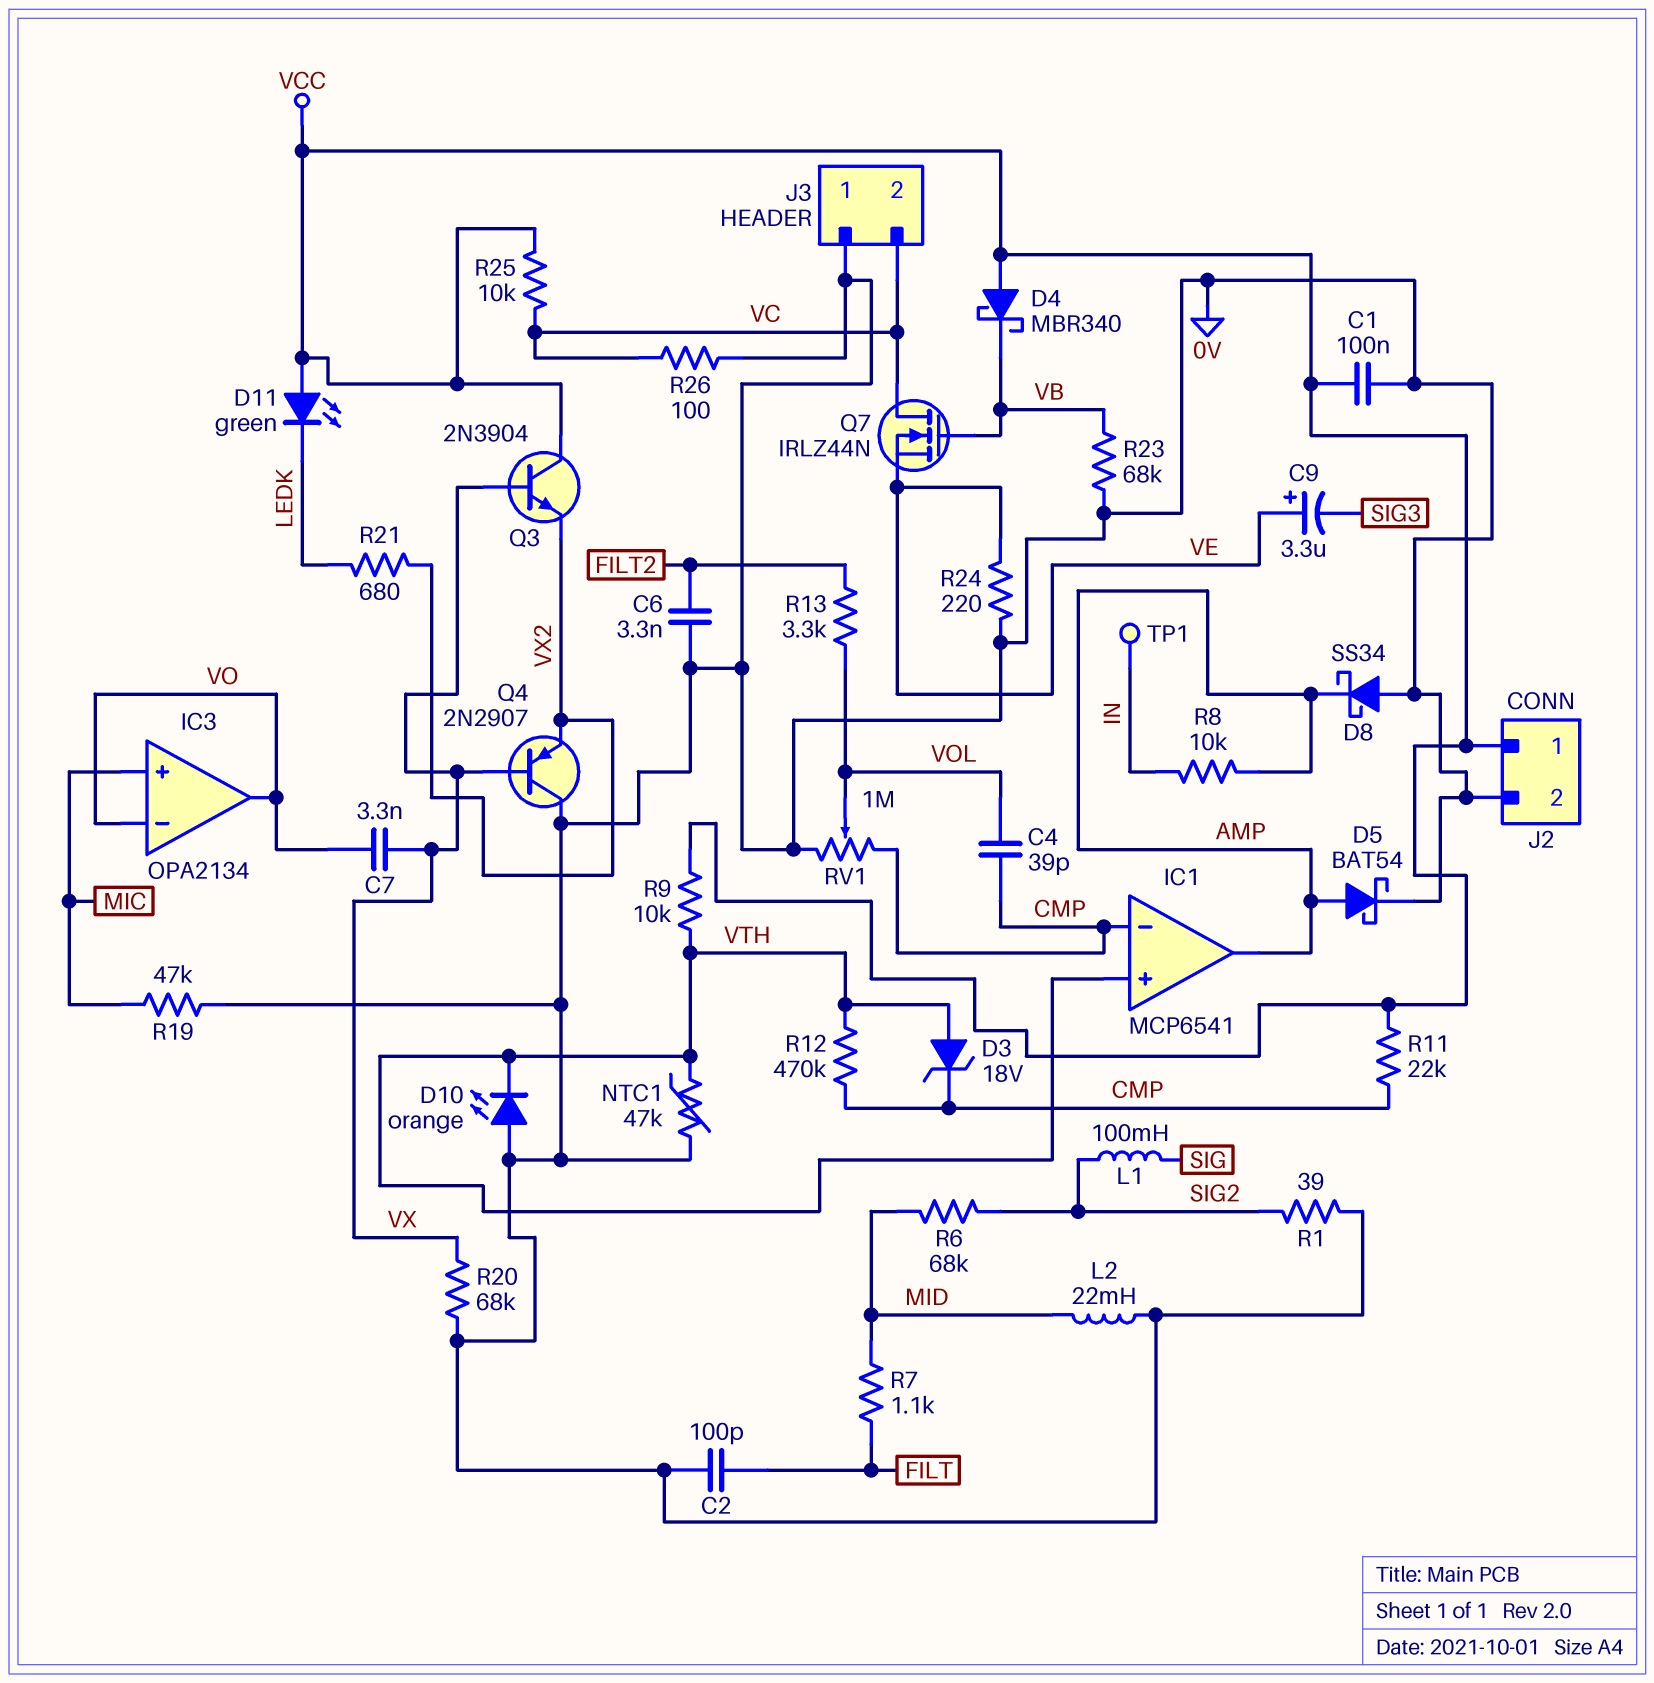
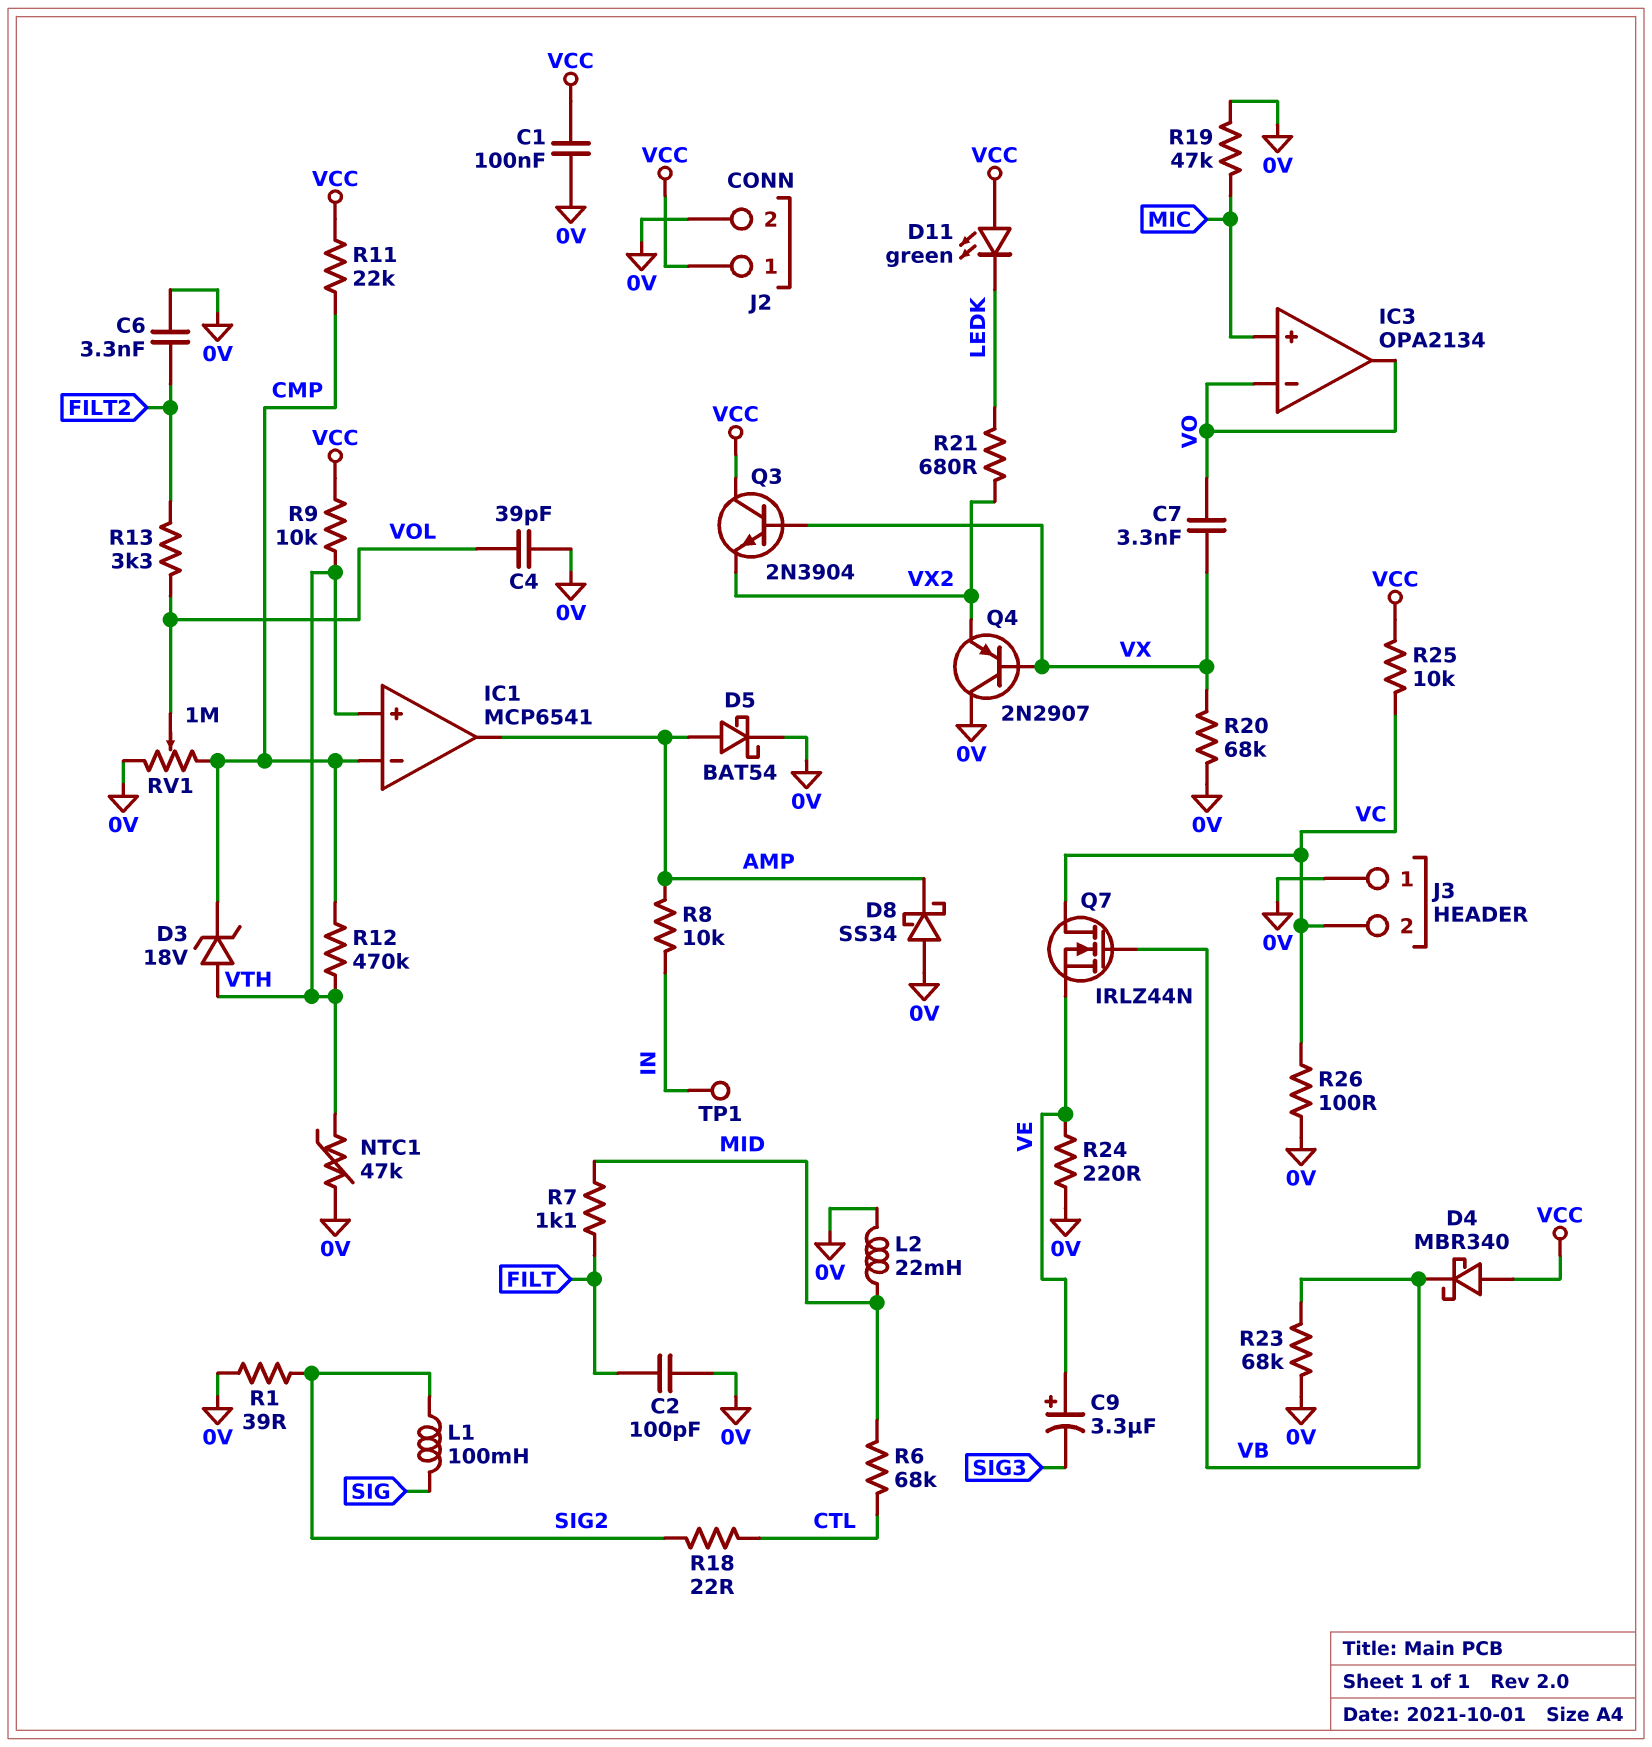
C4: 39pF (CMP, VOL) -> 39pF (0V, VOL)
D10: LED orange (A 0V, K VTH) -> none
R6: 68k (MID, SIG2) -> 68k (CTL, MID)
R18: none -> 22 (CTL, SIG2)

